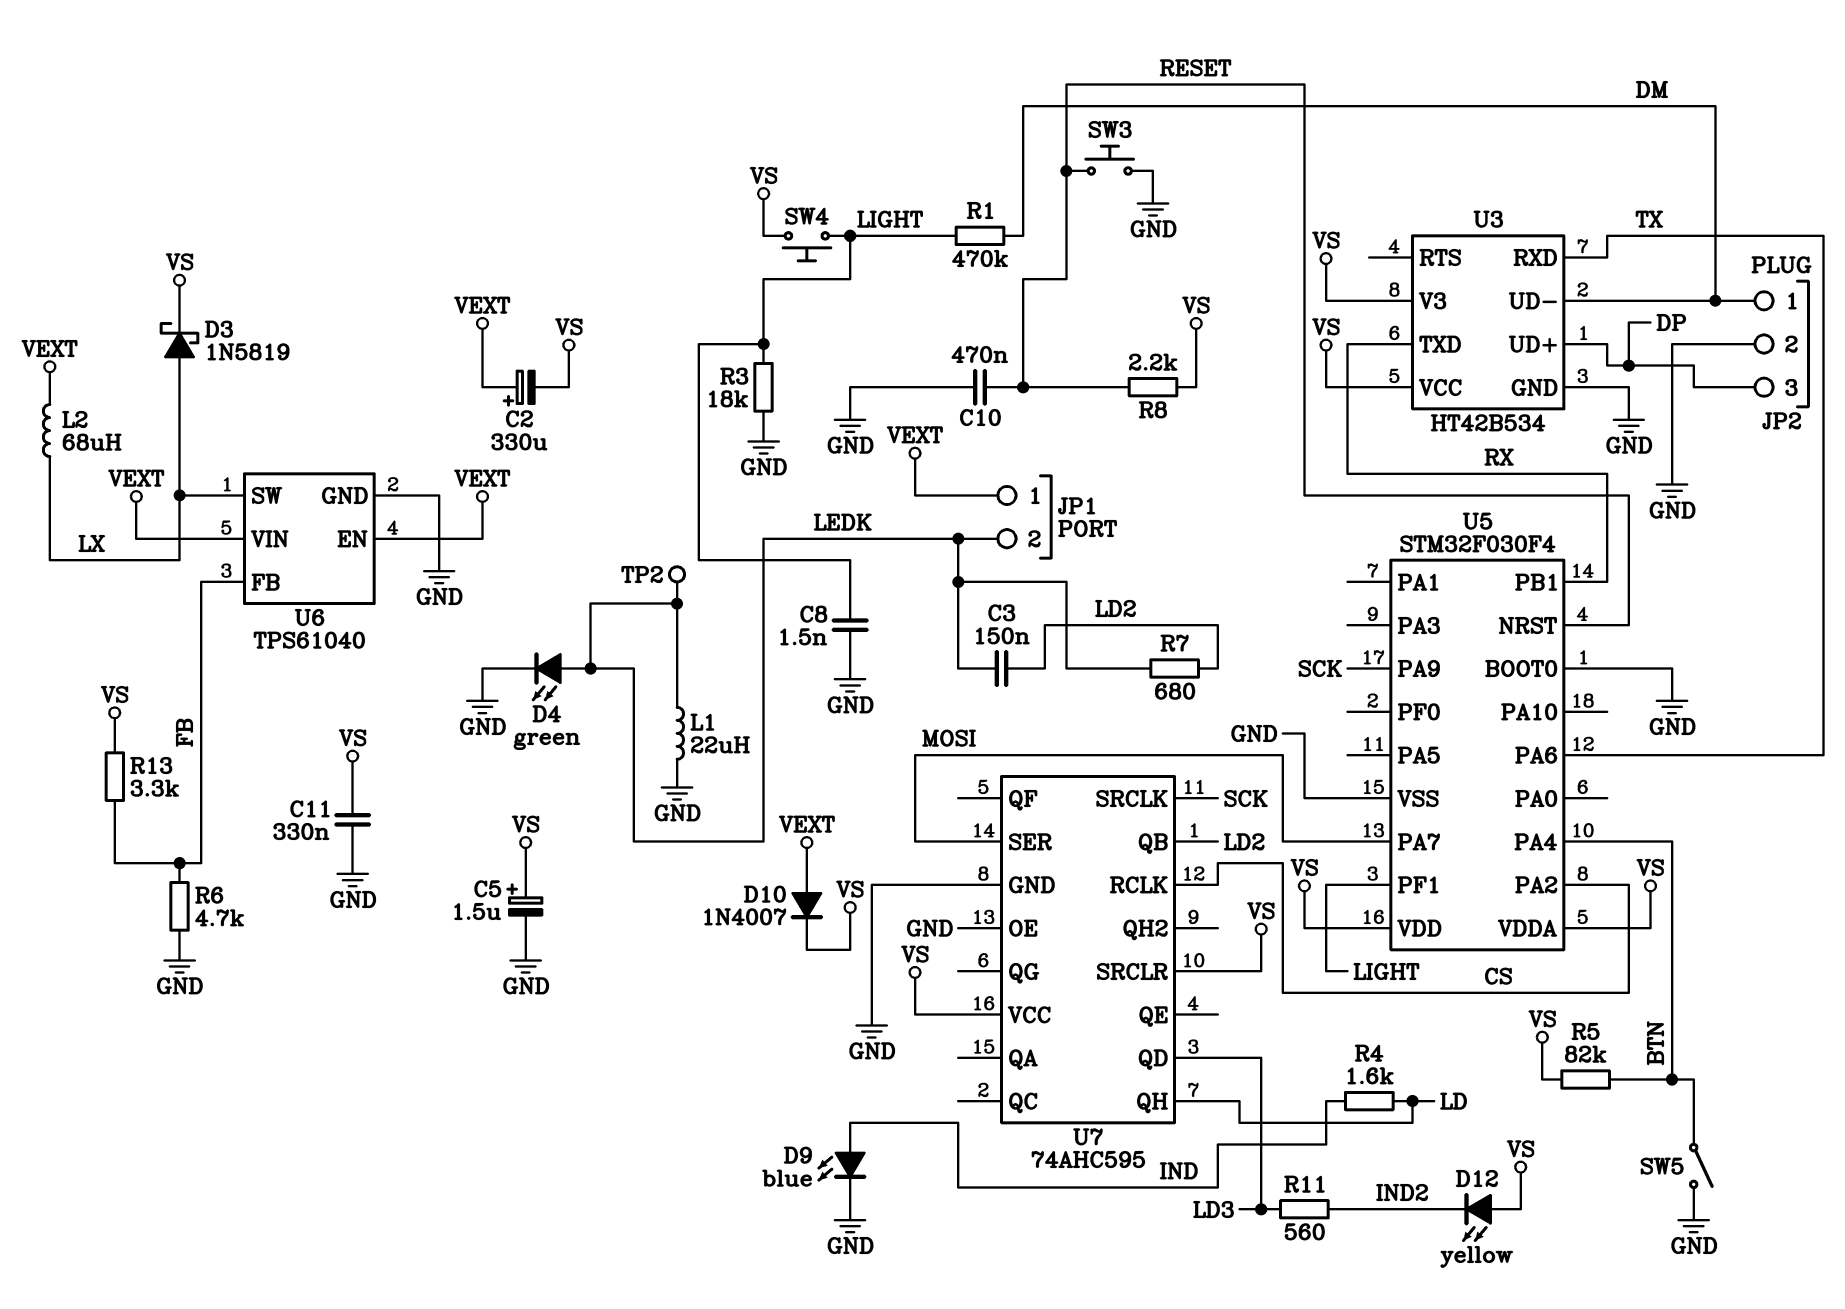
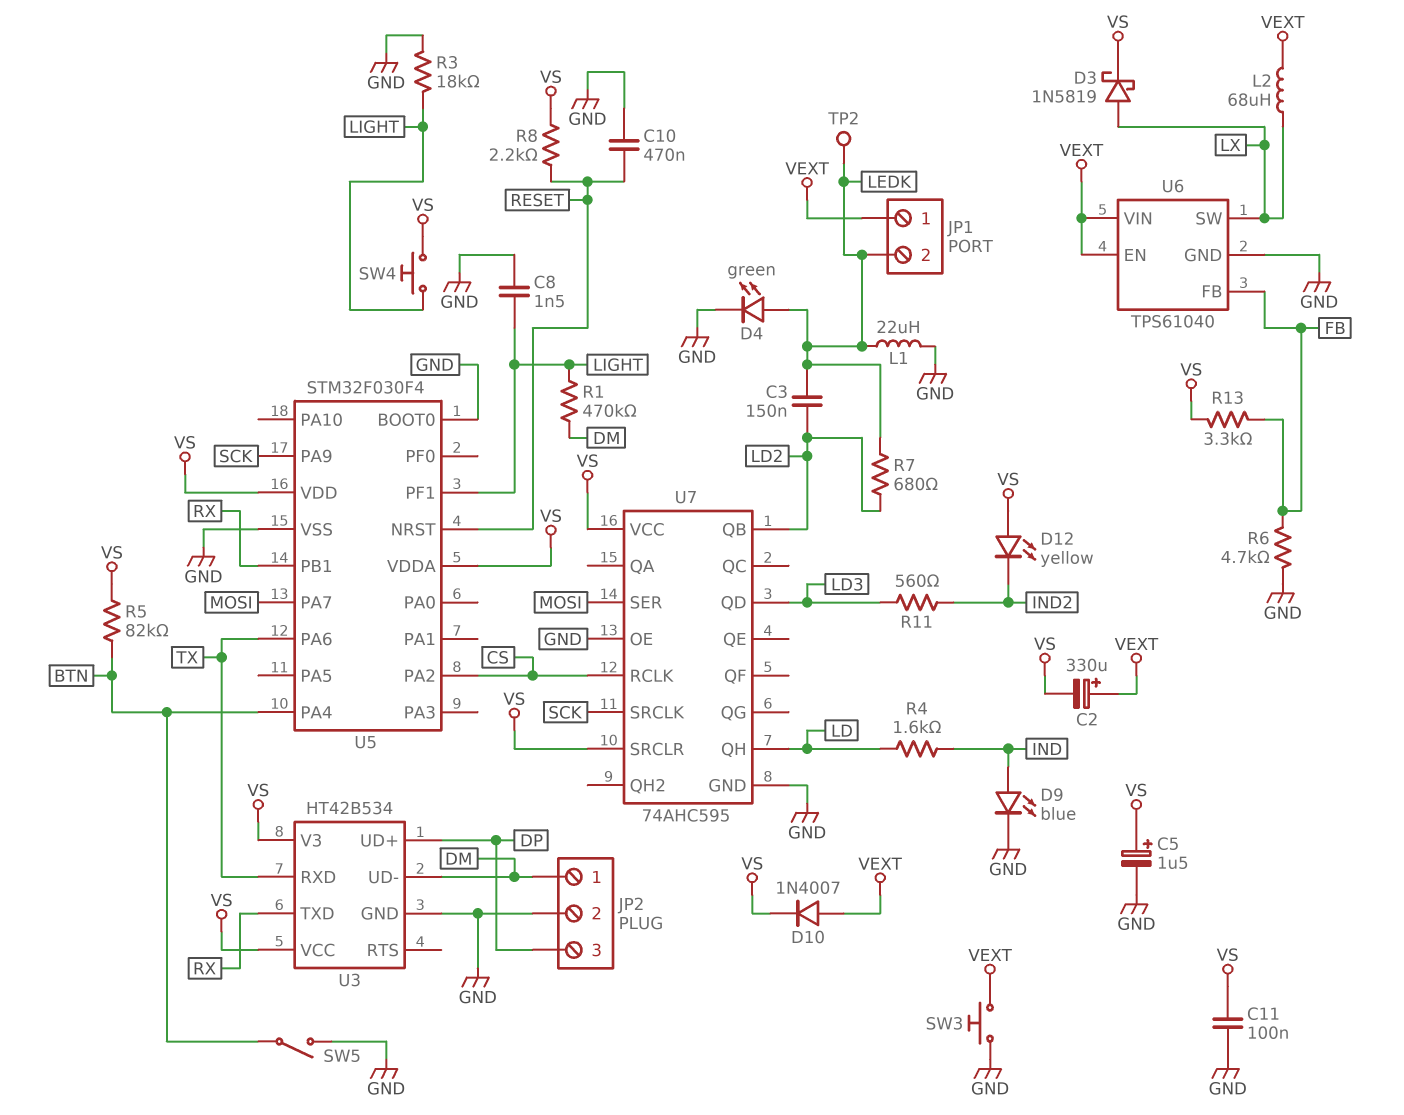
C11: 330nF (GND, VS) -> 100nF (GND, VS)
SW3: button (GND, RESET) -> button (GND, VEXT)

